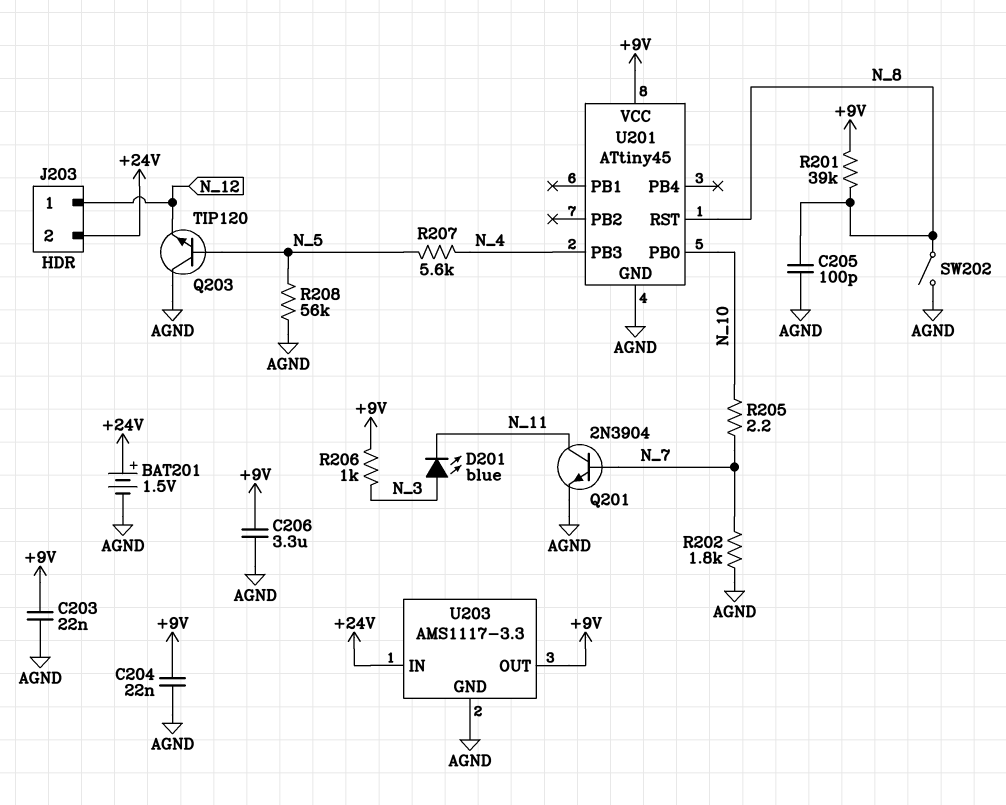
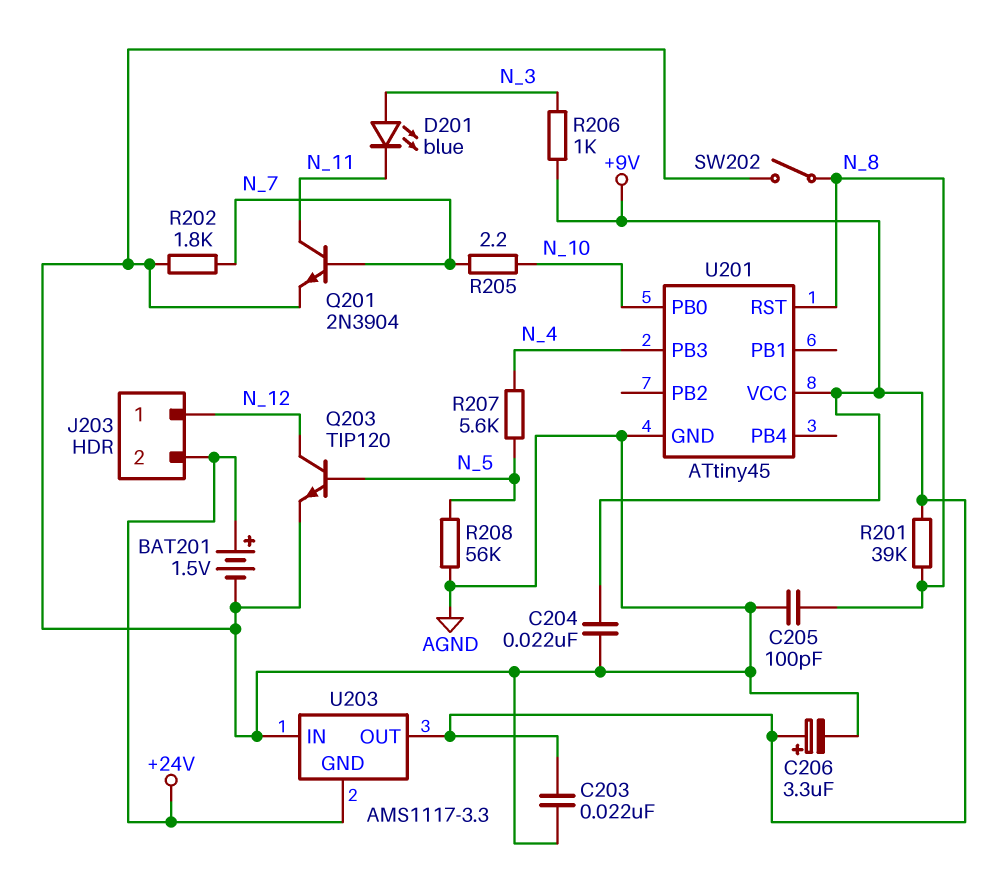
C206: 3.3uF (+9V, AGND) -> 3.3uF (plus +9V, minus AGND)
Q203: NPN TIP120 (B N_5, C AGND, E N_12) -> NPN TIP120 (B N_5, C N_12, E AGND)
U203 pin GND: AGND -> +24V
U203 pin IN: +24V -> AGND

